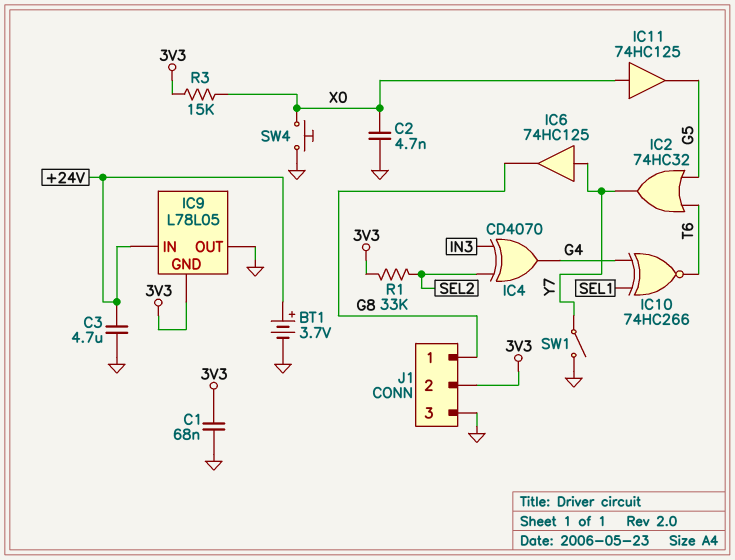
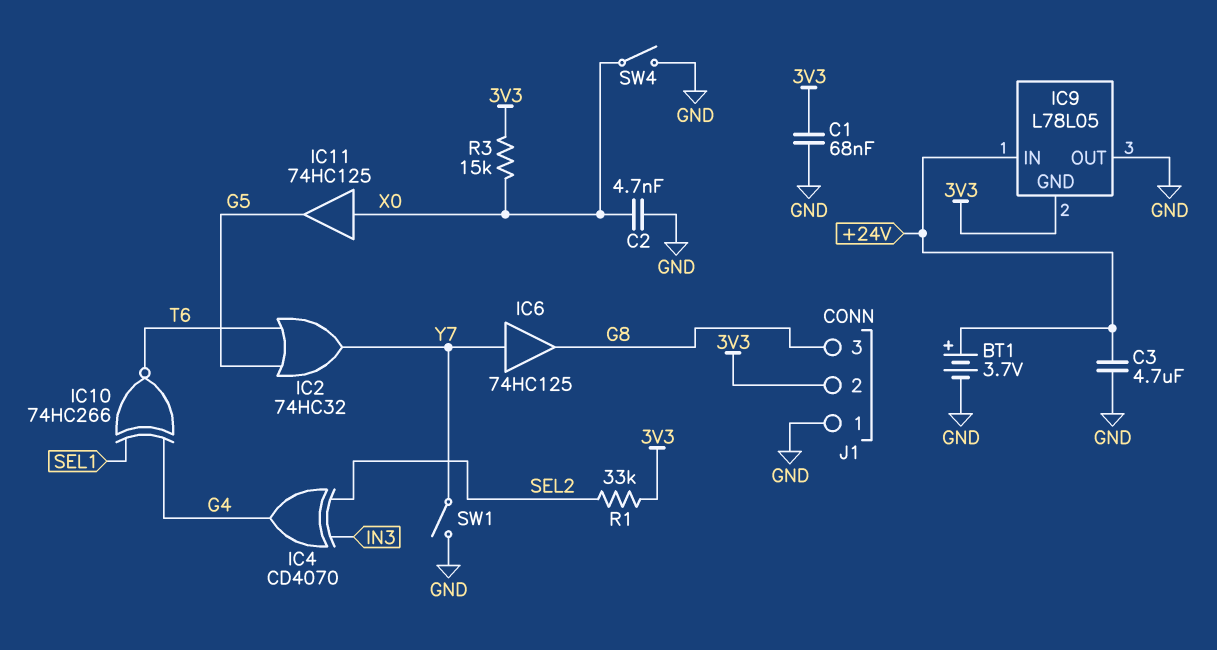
J1 pin 1: G8 -> GND
J1 pin 3: GND -> G8
SW4: button (GND, X0) -> switch (GND, X0)

